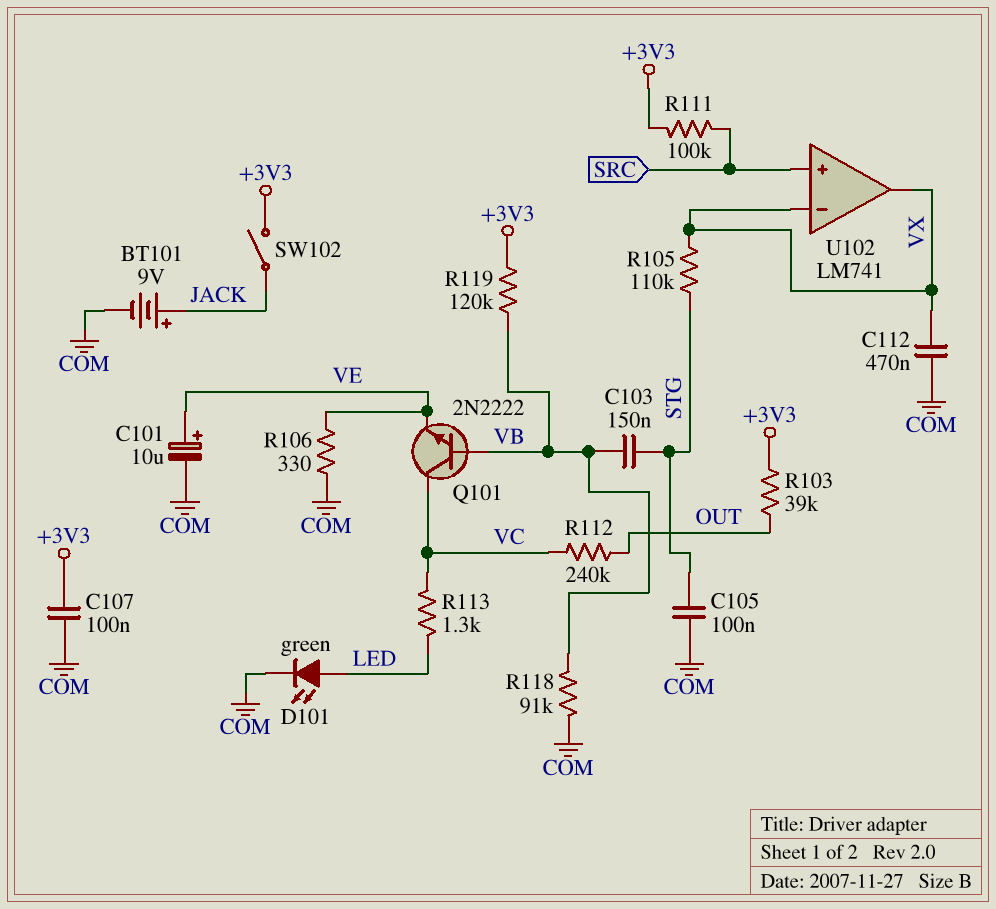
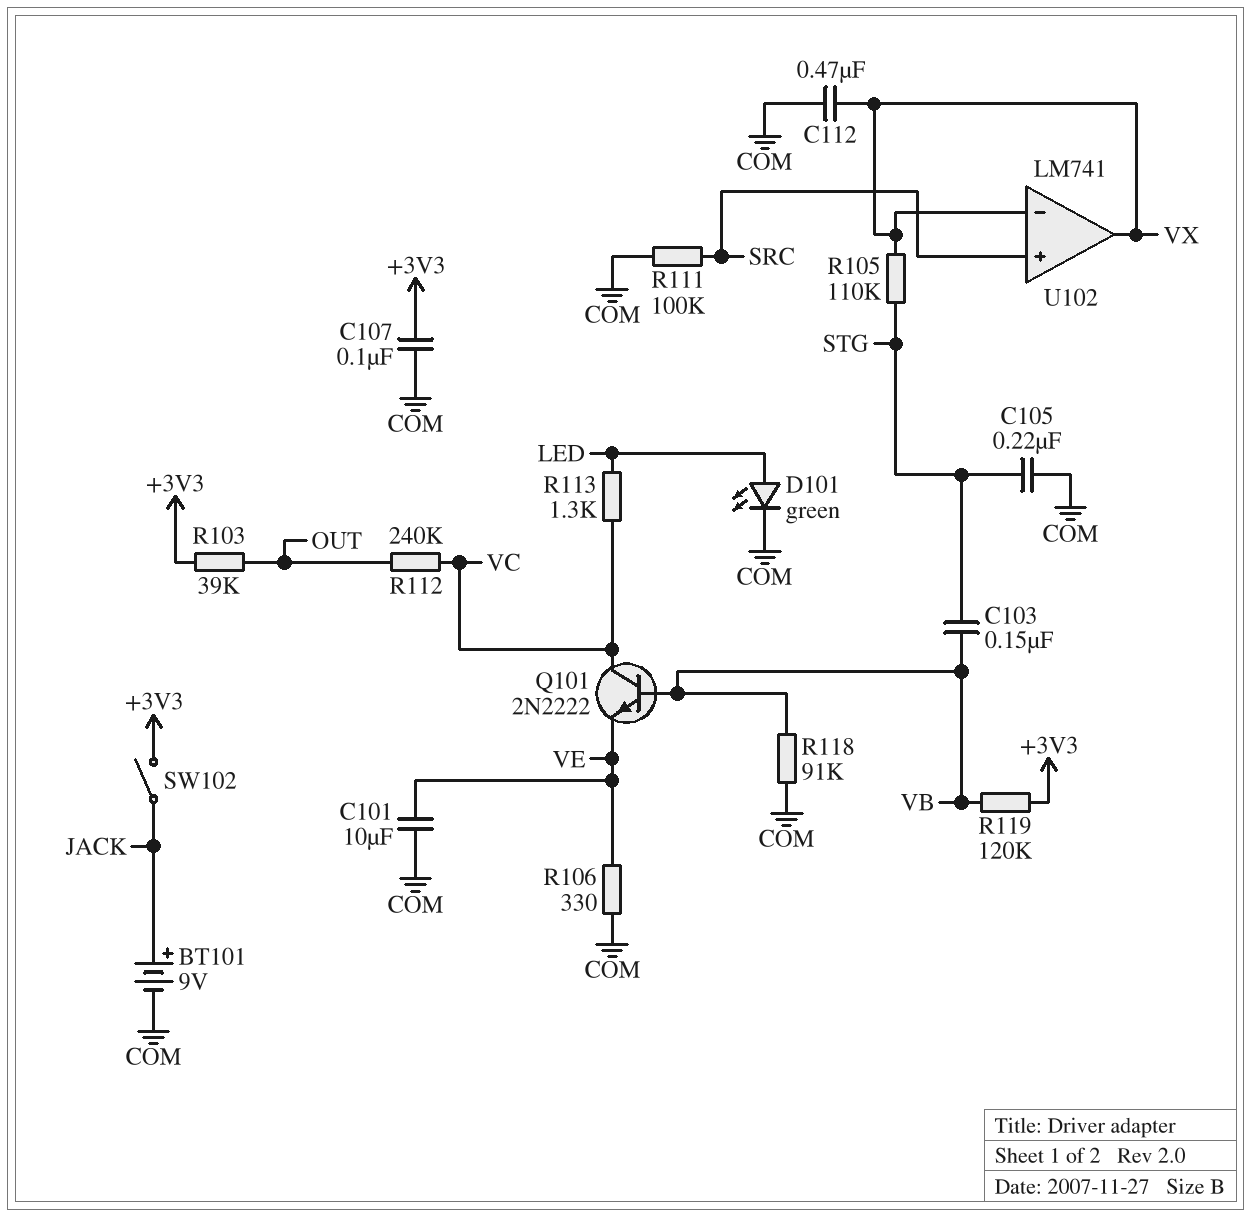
C101: 10uF (plus VE, minus COM) -> 10uF (COM, VE)
C105: 100nF (COM, STG) -> 220nF (COM, STG)
R111: 100k (+3V3, SRC) -> 100k (COM, SRC)

